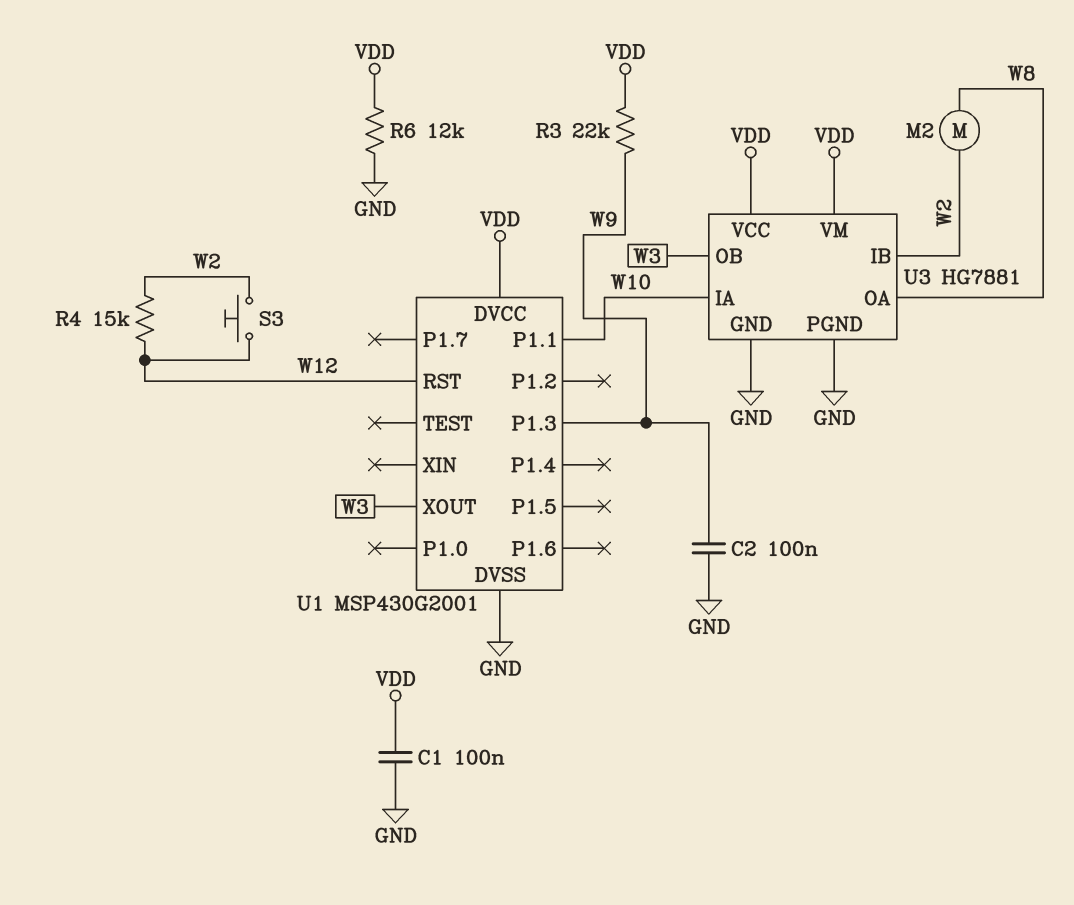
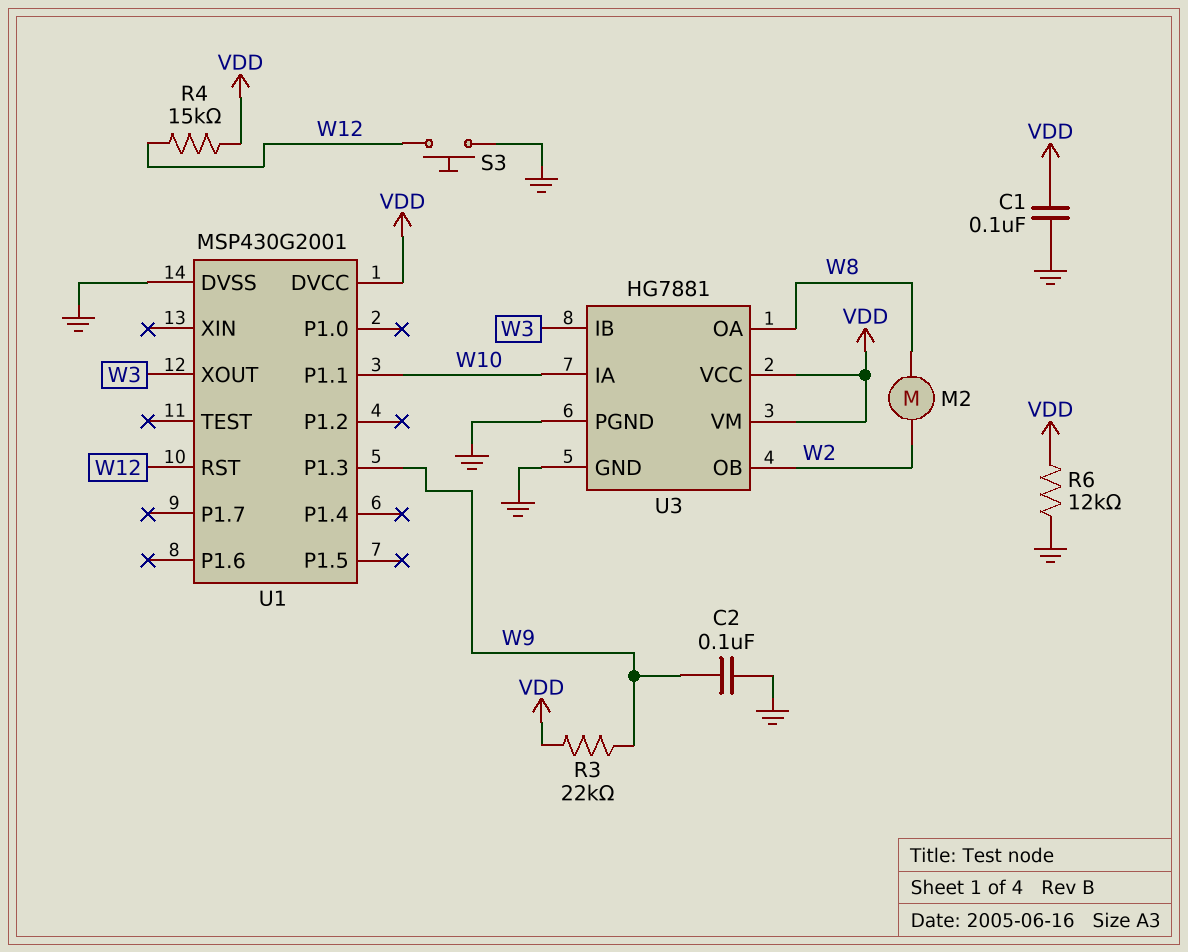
R4: 15k (W2, W12) -> 15k (VDD, W12)
S3: button (W2, W12) -> button (GND, W12)
U3 pin IB: W2 -> W3
U3 pin OB: W3 -> W2

